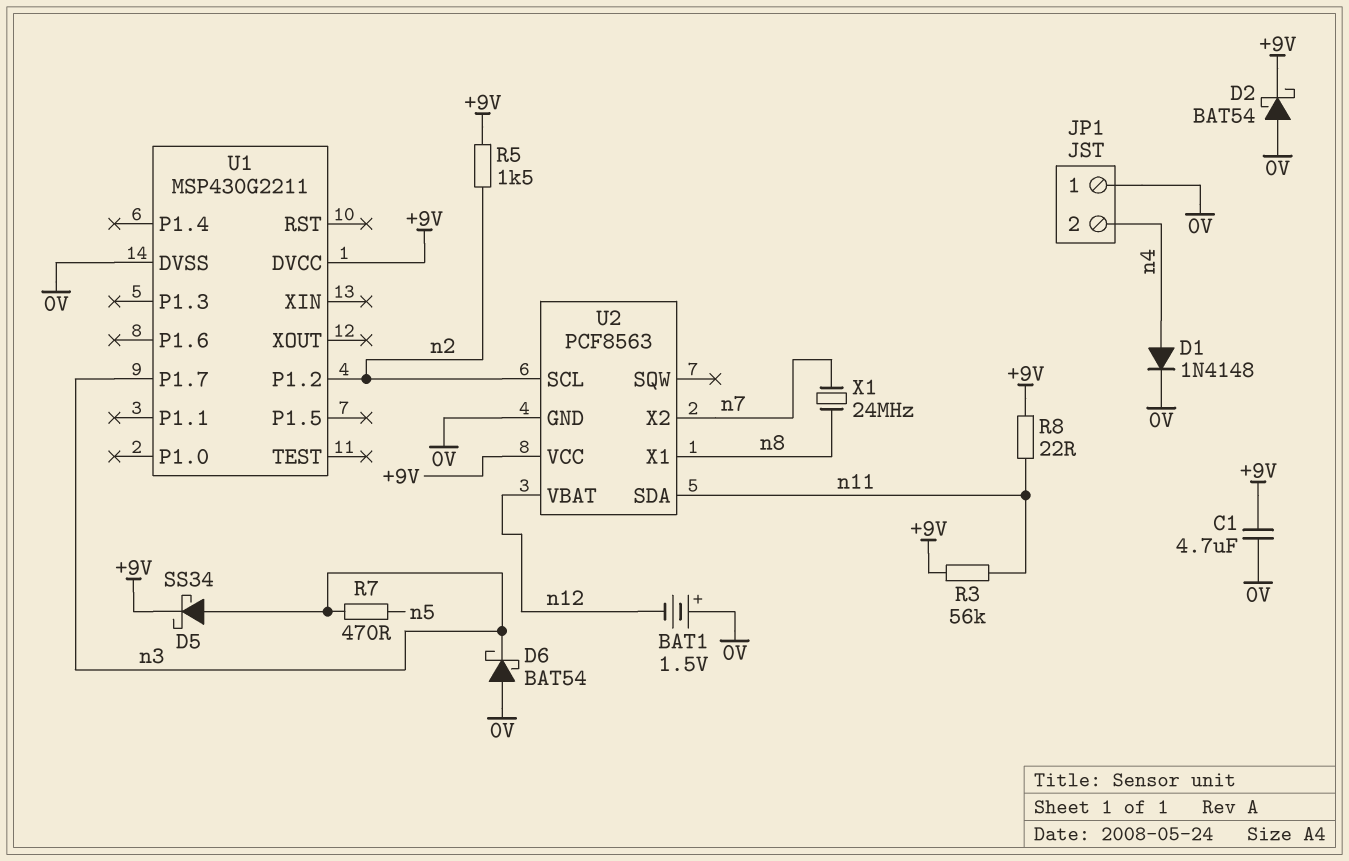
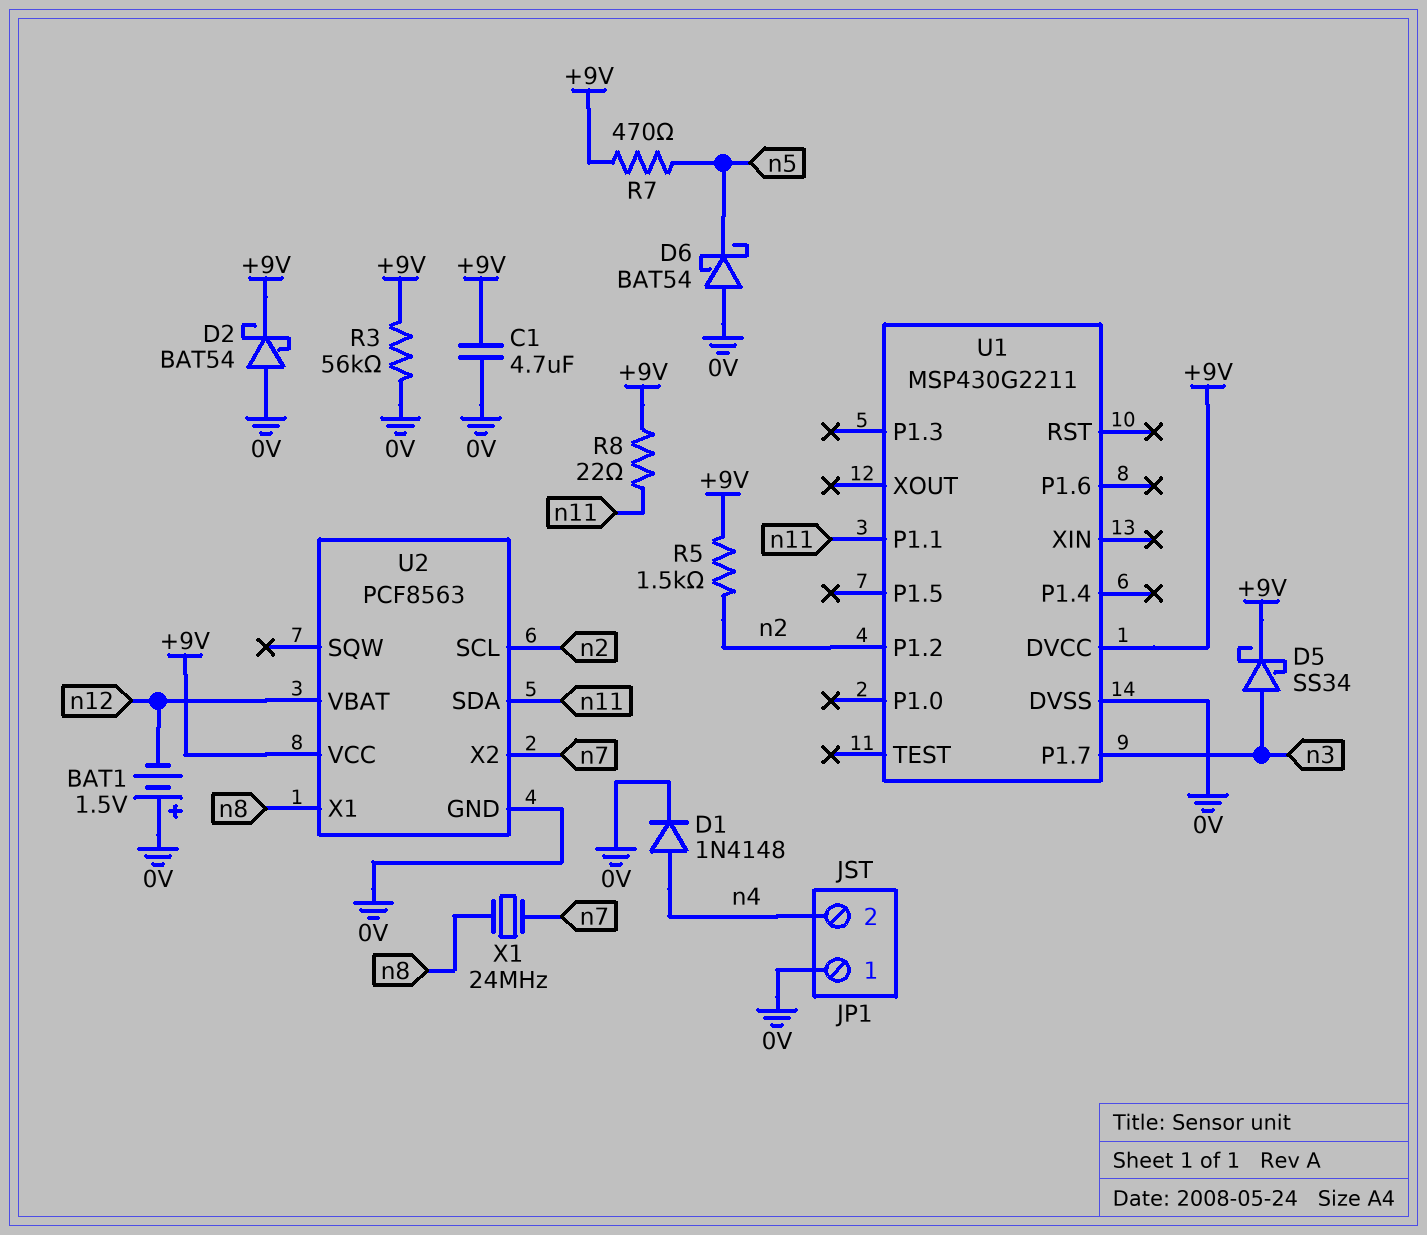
D6: schottky BAT54 (A 0V, K n3) -> schottky BAT54 (A 0V, K n5)
R3: 56k (+9V, n11) -> 56k (+9V, 0V)
R7: 470 (n3, n5) -> 470 (+9V, n5)
U1 pin P1.1: none -> n11

